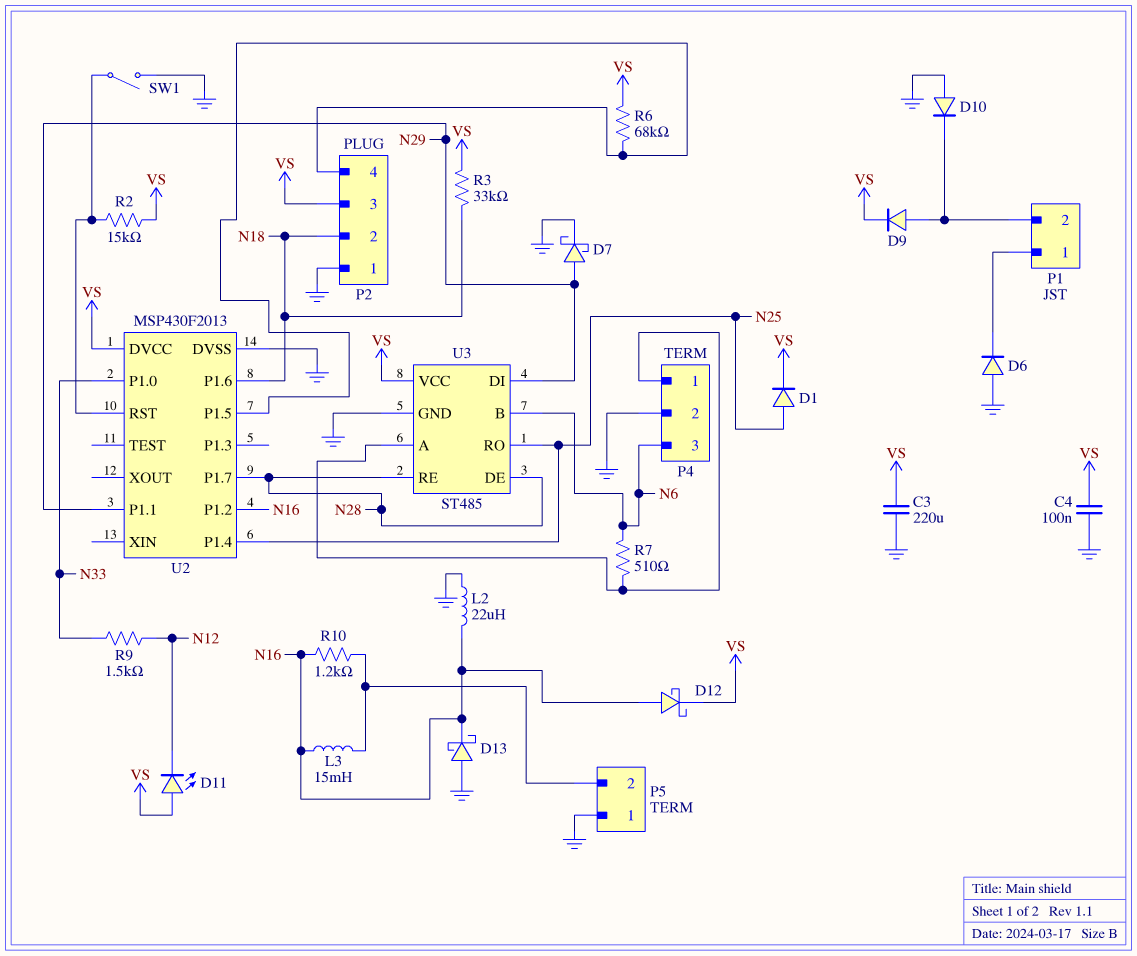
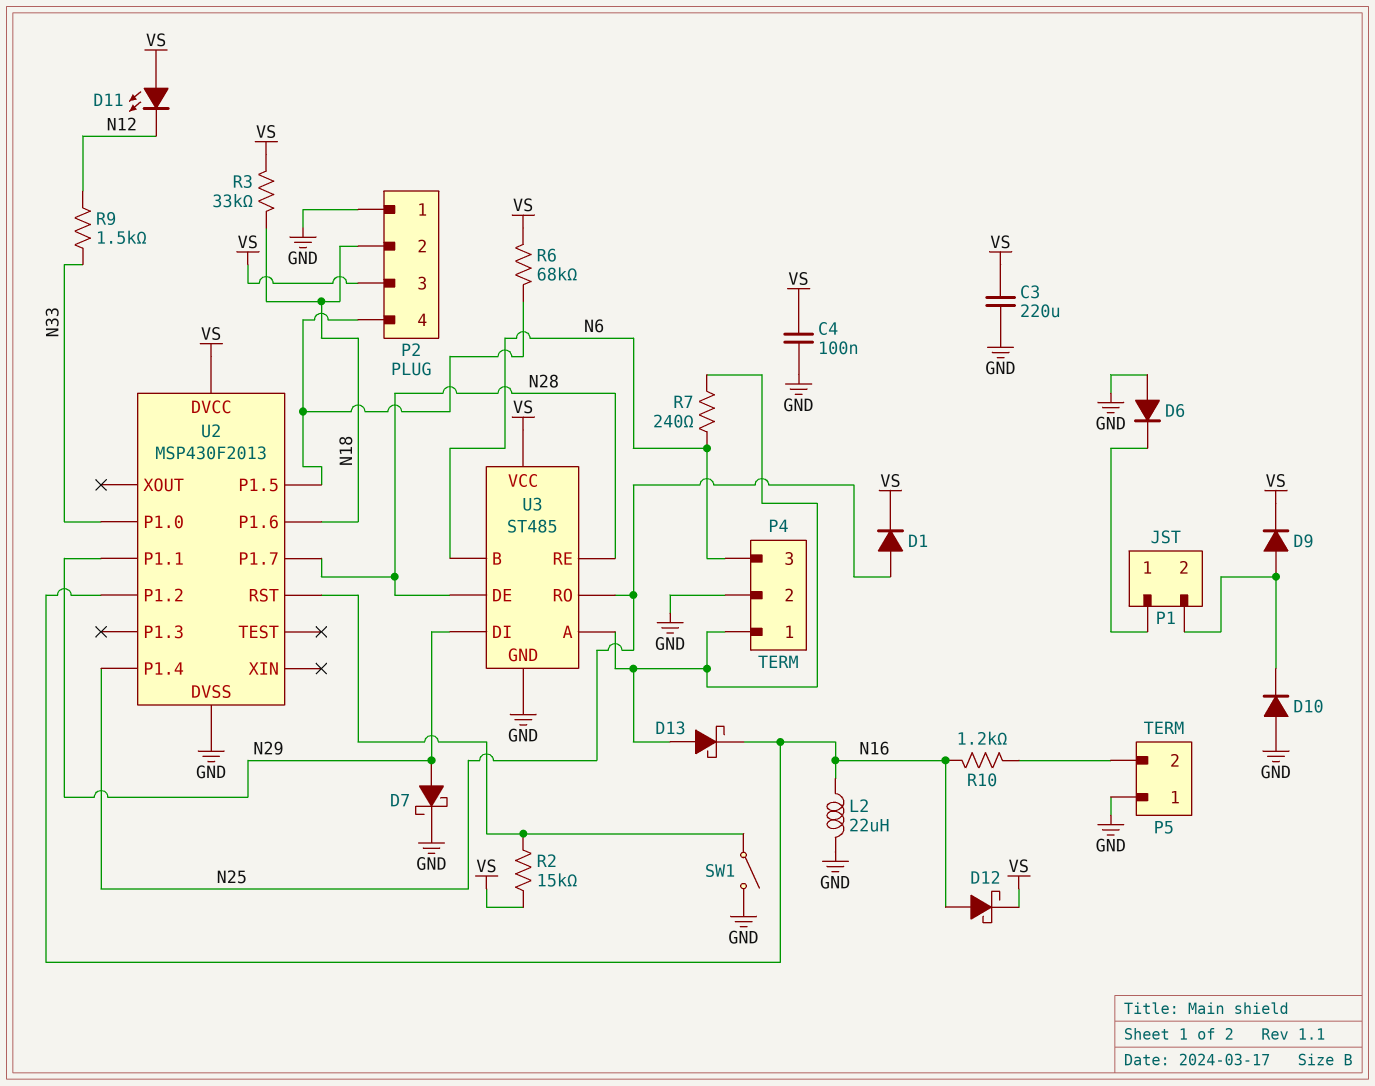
D13: schottky (A GND, K N16) -> schottky (A P4/1, K N16)
L3: 15mH (N16, P5/2) -> none
R7: 510 (N6, P4/1) -> 240 (N6, P4/1)

